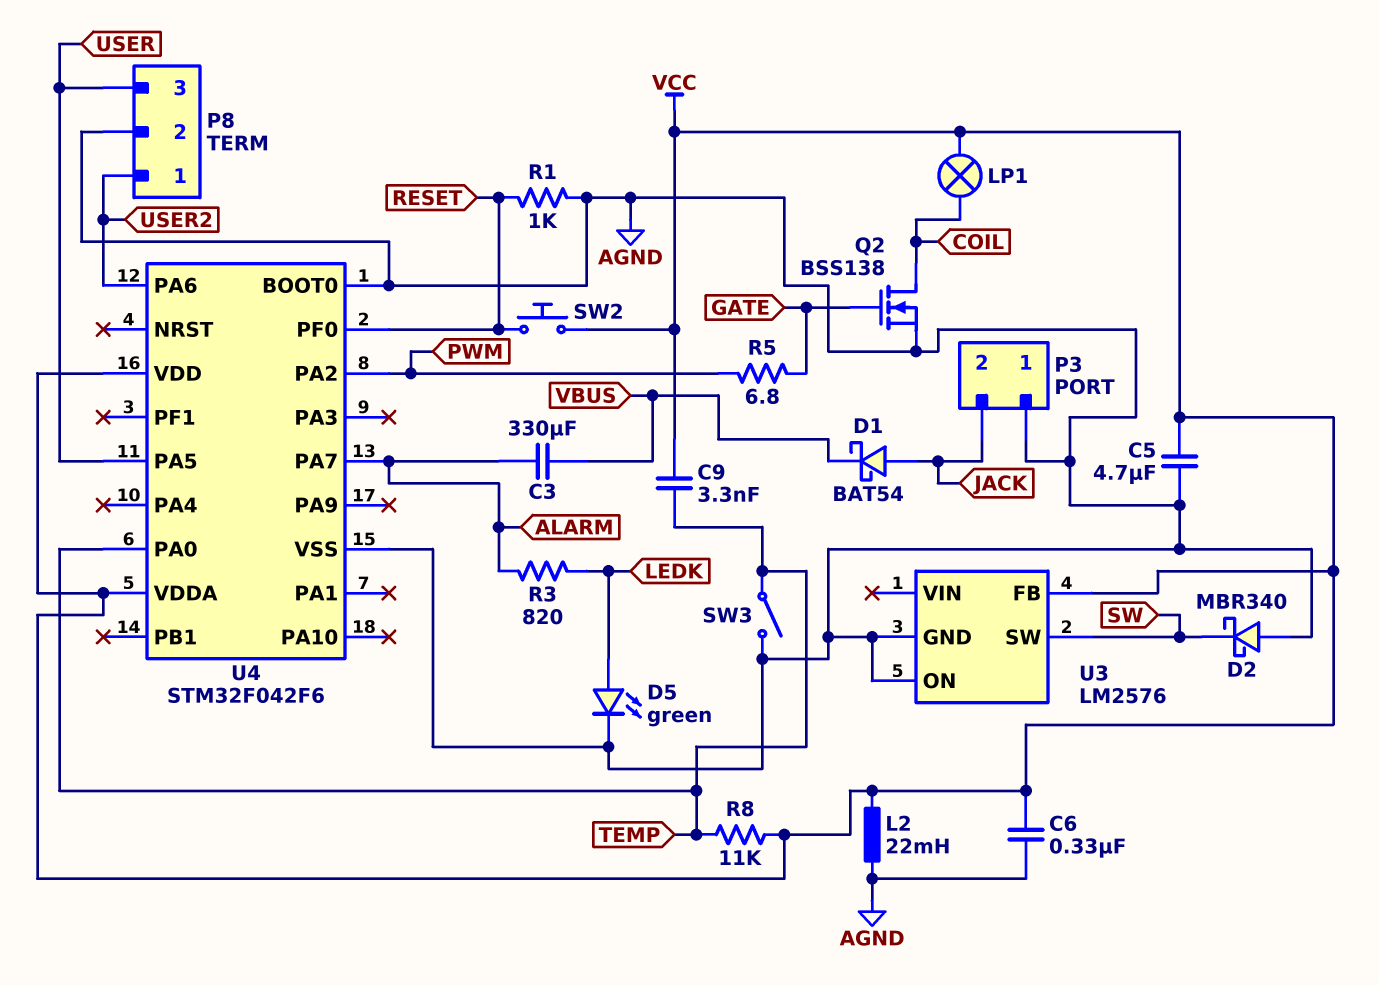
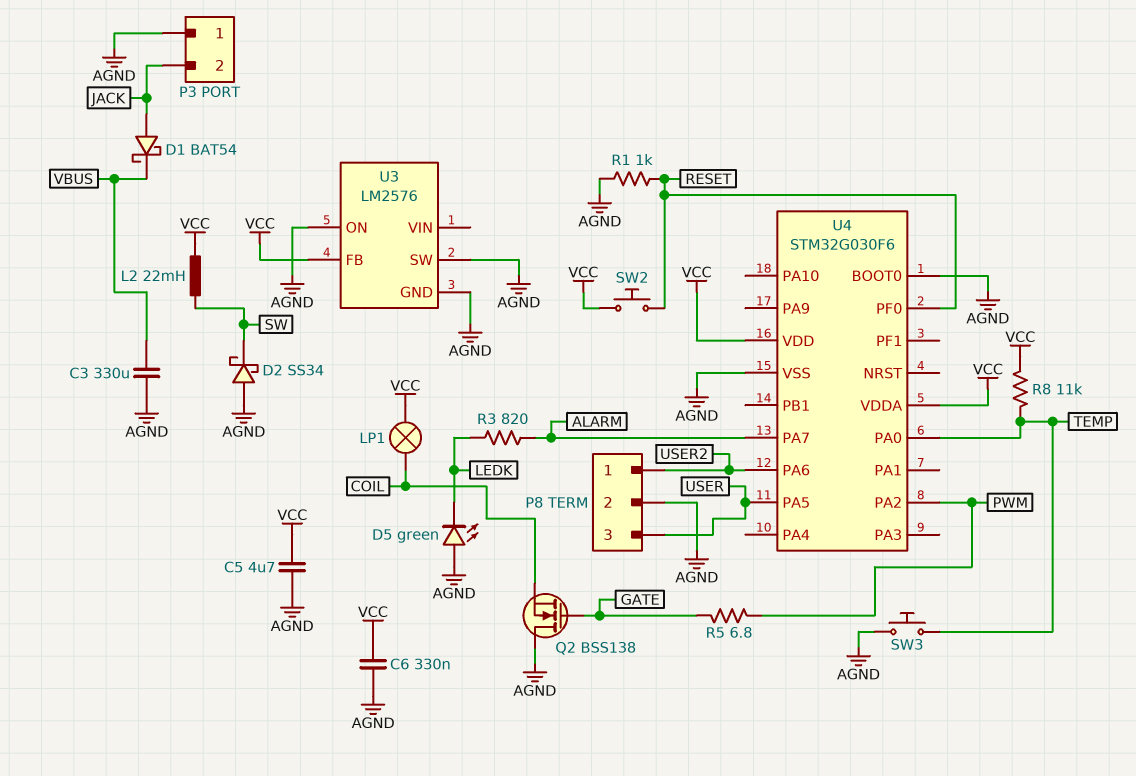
C3: 330uF (ALARM, VBUS) -> 330uF (AGND, VBUS)
C9: 3.3nF (TEMP, VCC) -> none
D2: schottky MBR340 (A AGND, K SW) -> schottky SS34 (A AGND, K SW)
D5: LED green (A LEDK, K AGND) -> LED green (A AGND, K LEDK)
L2: 22mH (AGND, VCC) -> 22mH (SW, VCC)
Q2: NMOS BSS138 (G GATE, D COIL, S AGND) -> NMOS BSS138 (G GATE, D AGND, S COIL)
SW3: switch (AGND, TEMP) -> button (AGND, TEMP)
U3 pin SW: SW -> AGND
U4: STM32F042F6 -> STM32G030F6

